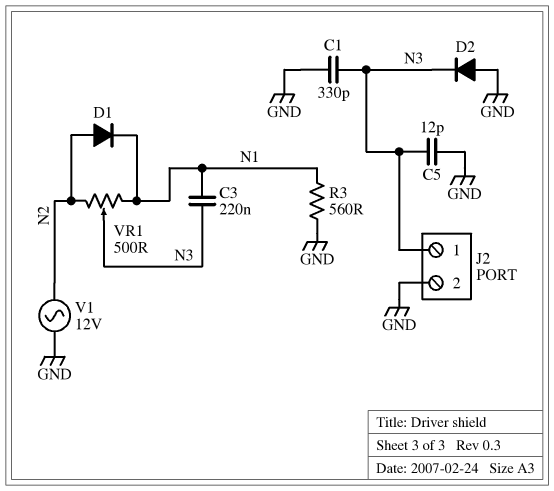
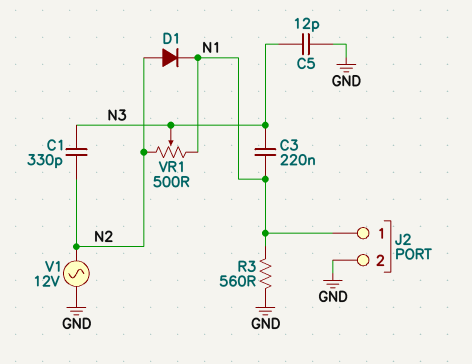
C1: 330pF (GND, N3) -> 330pF (N2, N3)
D2: diode (A GND, K N3) -> none
J2 pin 1: N3 -> N1

